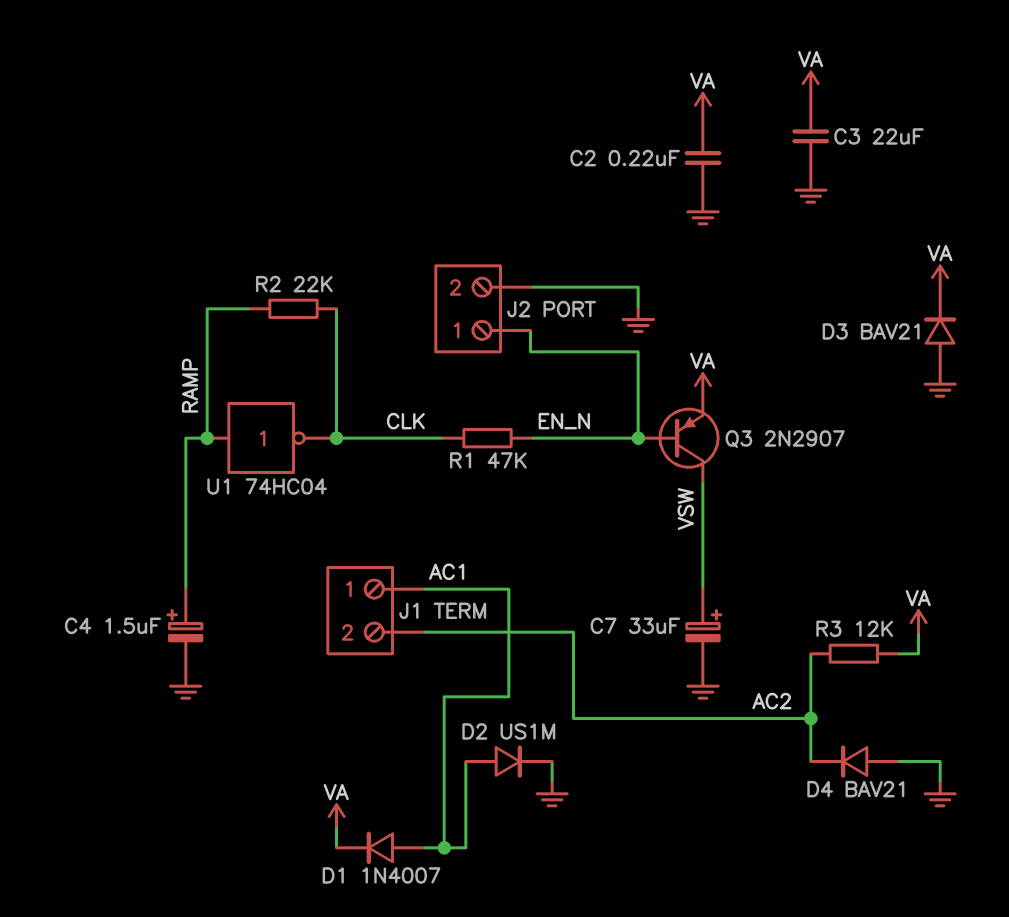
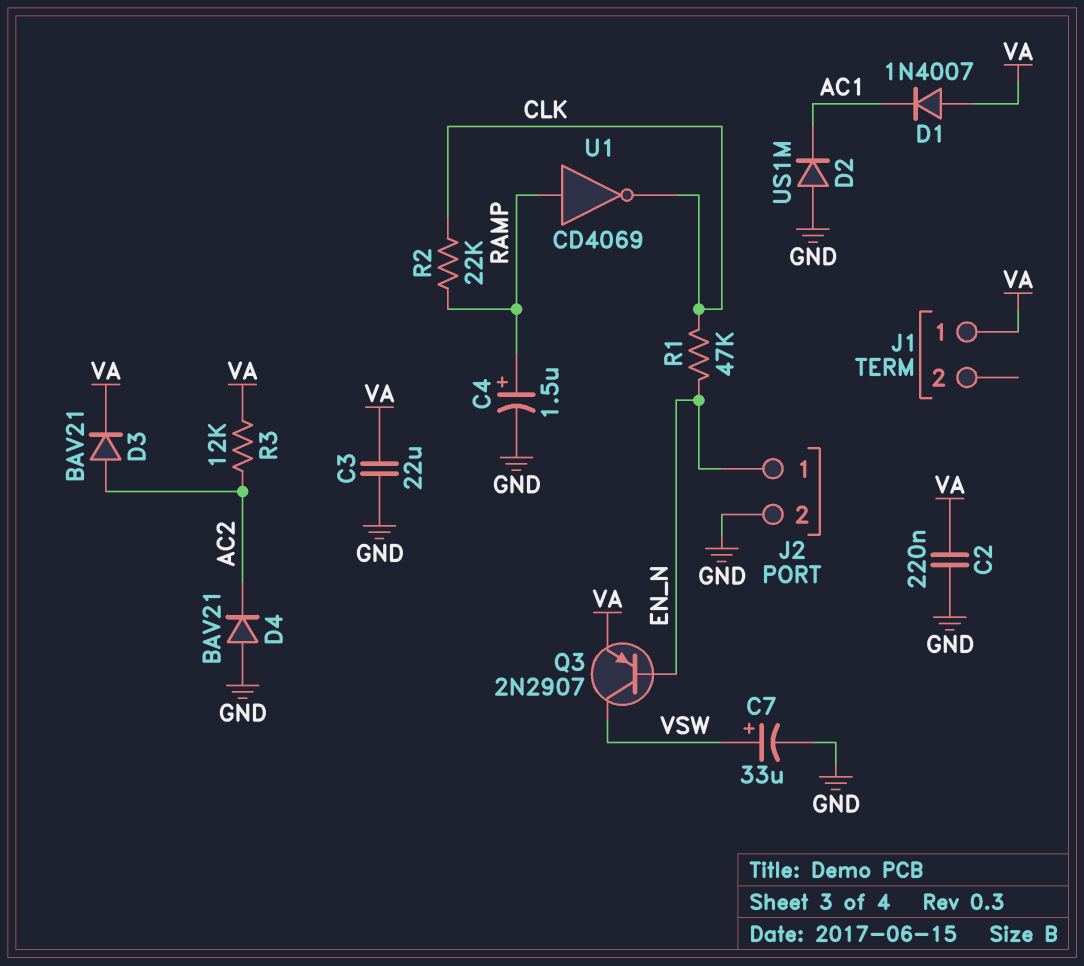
D1: diode 1N4007 (A AC1, K VA) -> diode 1N4007 (A VA, K AC1)
D2: diode US1M (A AC1, K GND) -> diode US1M (A GND, K AC1)
D3: diode BAV21 (A GND, K VA) -> diode BAV21 (A AC2, K VA)
J1 pin 1: AC1 -> VA
J1 pin 2: AC2 -> none
U1: NOT 74HC04 (in RAMP, out CLK) -> NOT CD4069 (in RAMP, out CLK)

